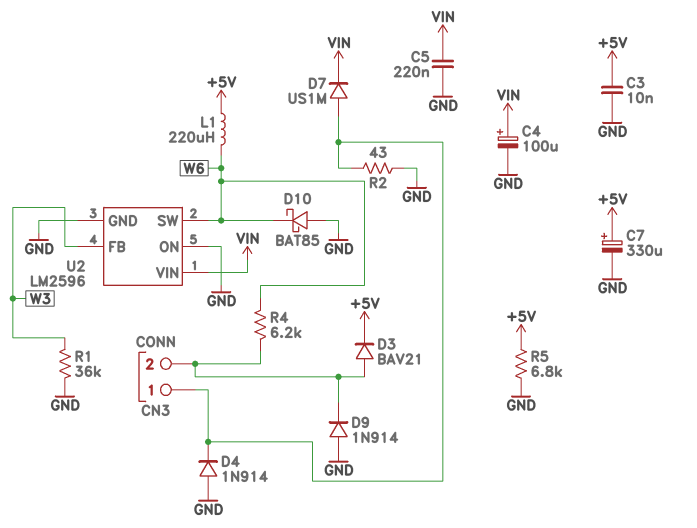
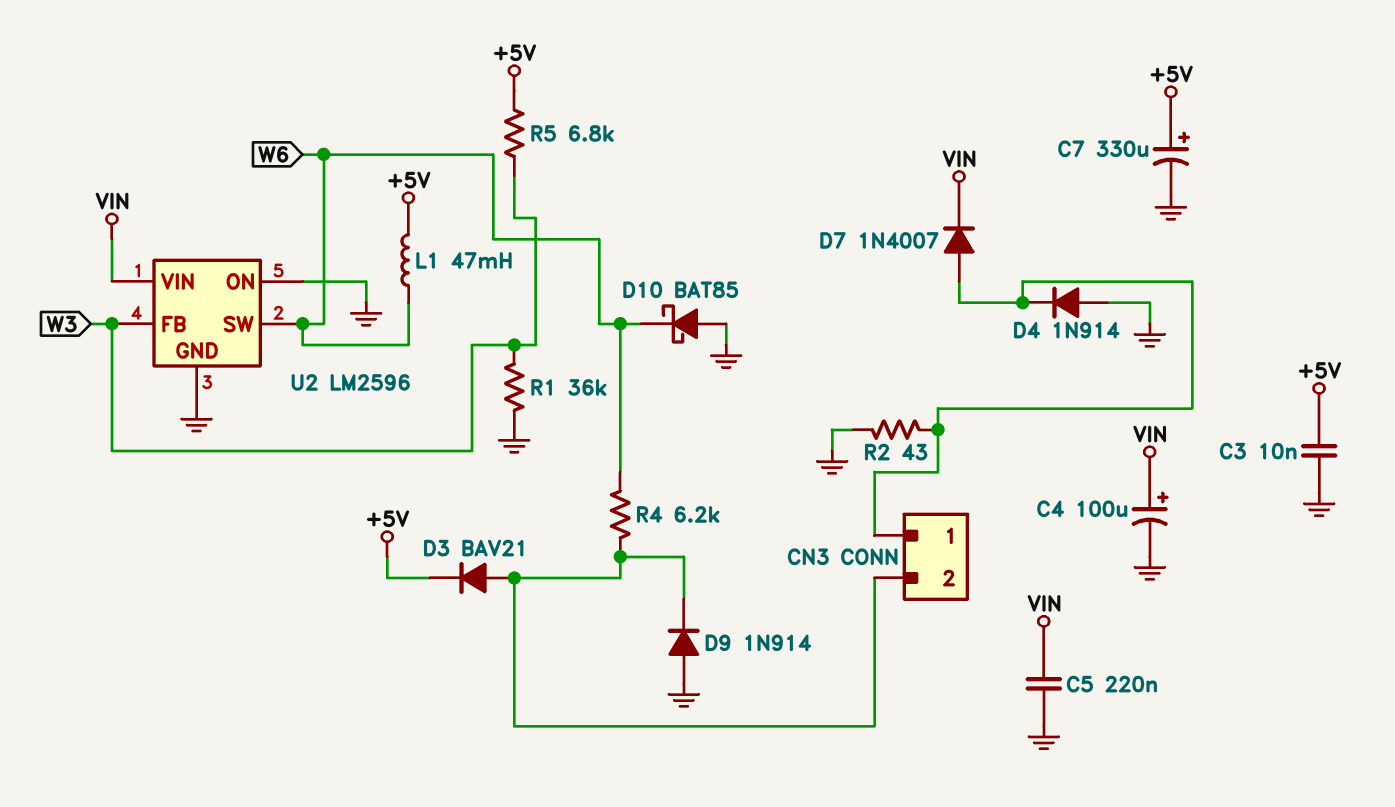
D7: diode US1M (A CN3/1, K VIN) -> diode 1N4007 (A CN3/1, K VIN)
L1: 220uH (+5V, W6) -> 47mH (+5V, W6)
R5: 6.8k (+5V, GND) -> 6.8k (+5V, W3)

